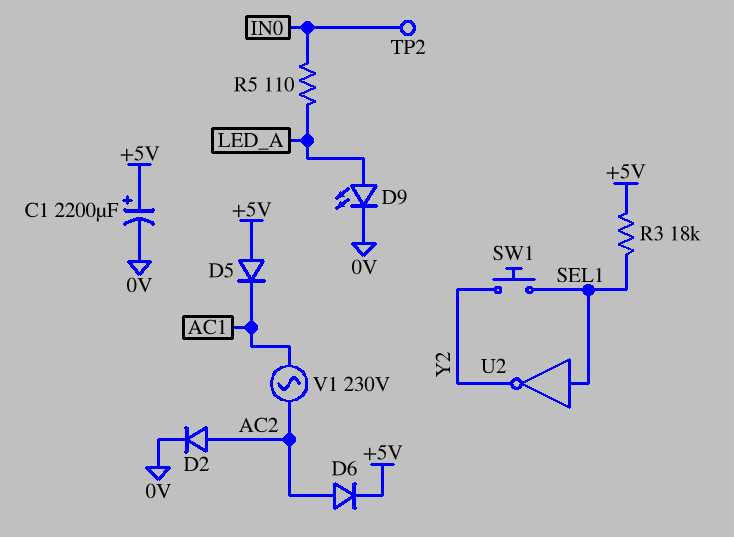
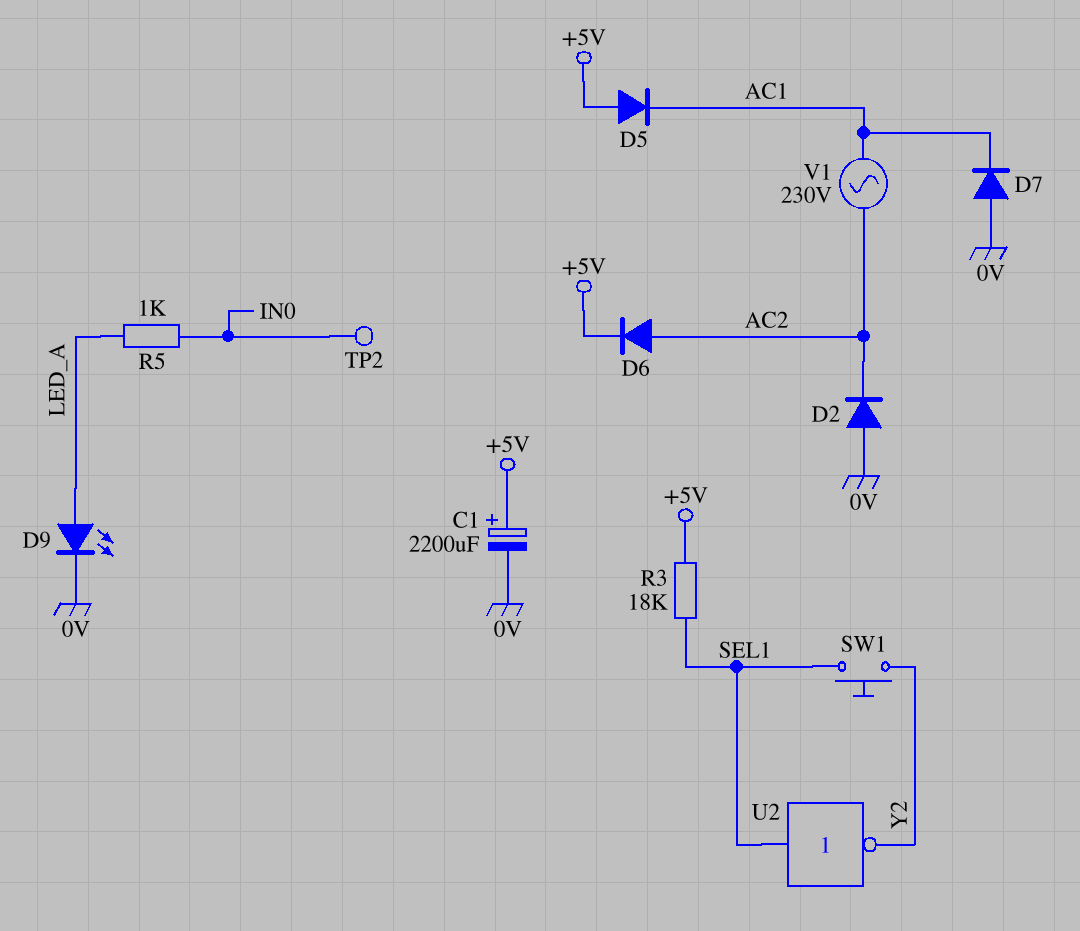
D2: diode (A AC2, K 0V) -> diode (A 0V, K AC2)
D7: none -> diode (A 0V, K AC1)
R5: 110 (IN0, LED_A) -> 1k (IN0, LED_A)

